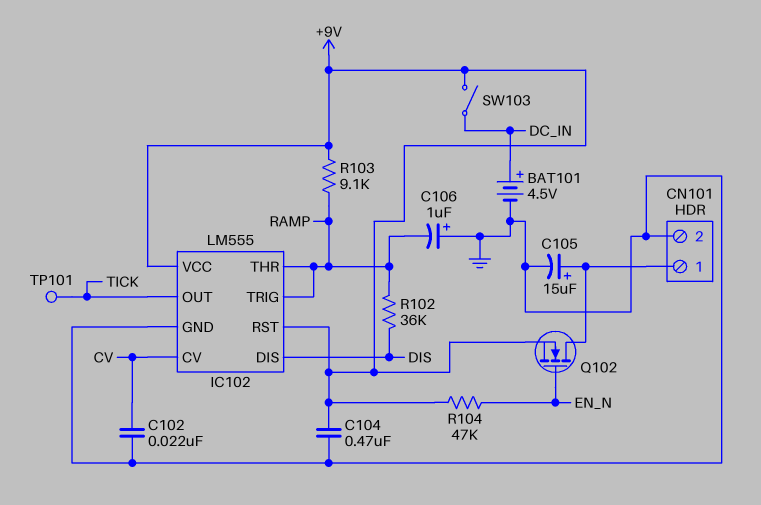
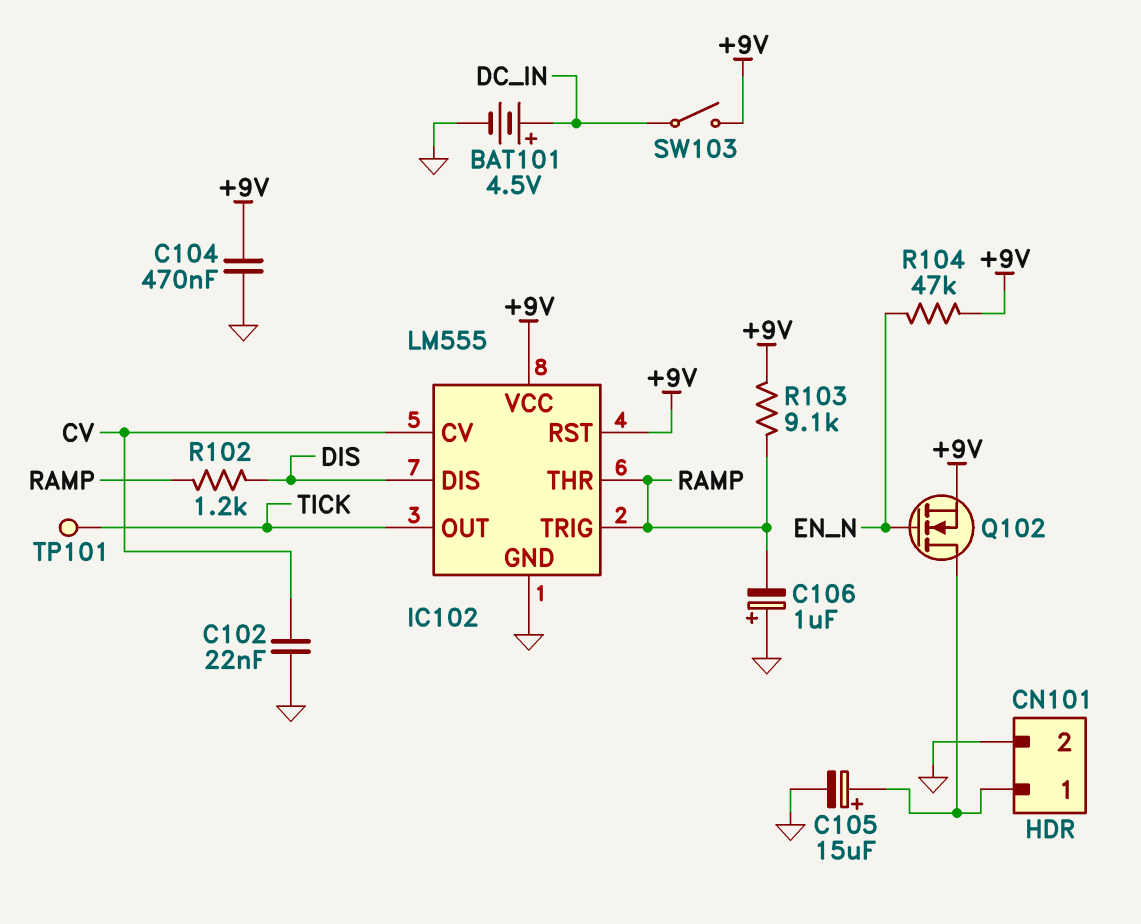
R102: 36k (DIS, RAMP) -> 1.2k (DIS, RAMP)

